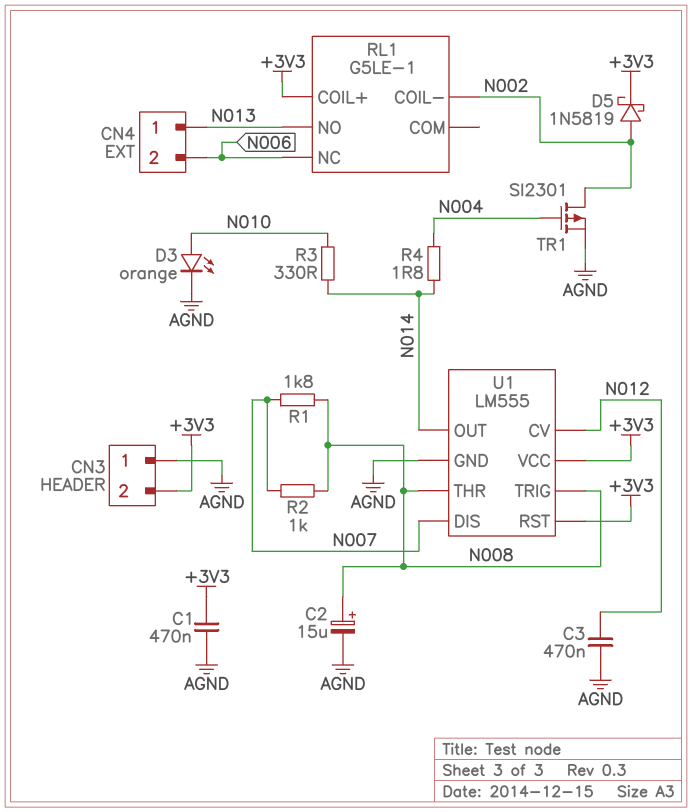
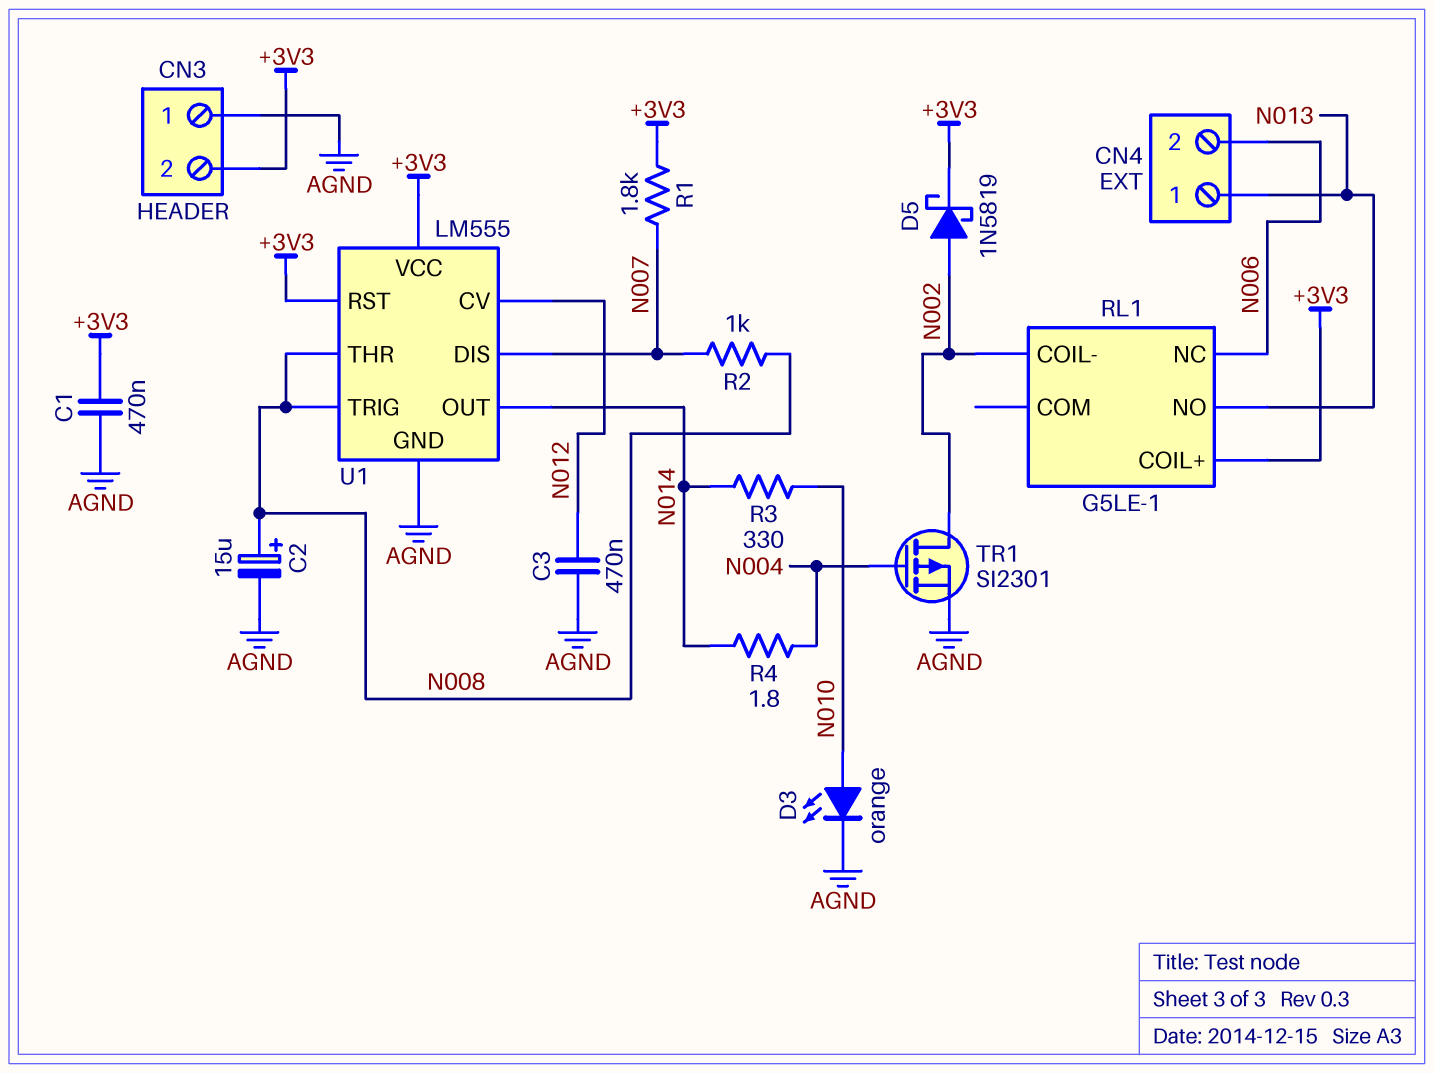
R1: 1.8k (N007, N008) -> 1.8k (+3V3, N007)

